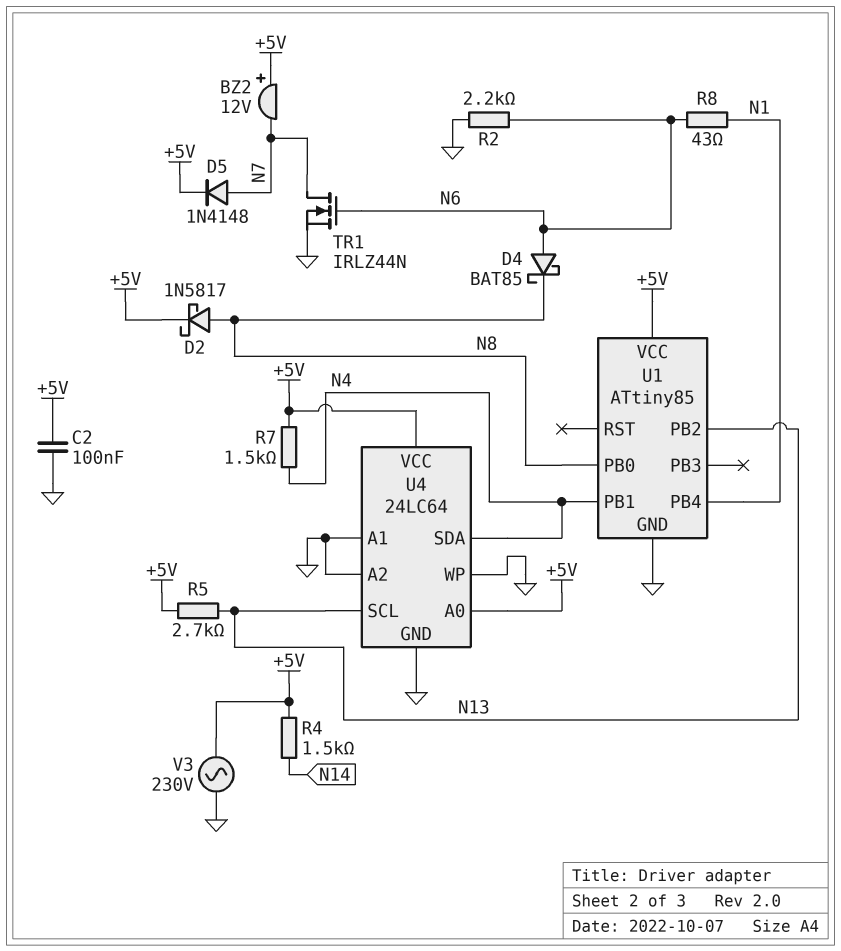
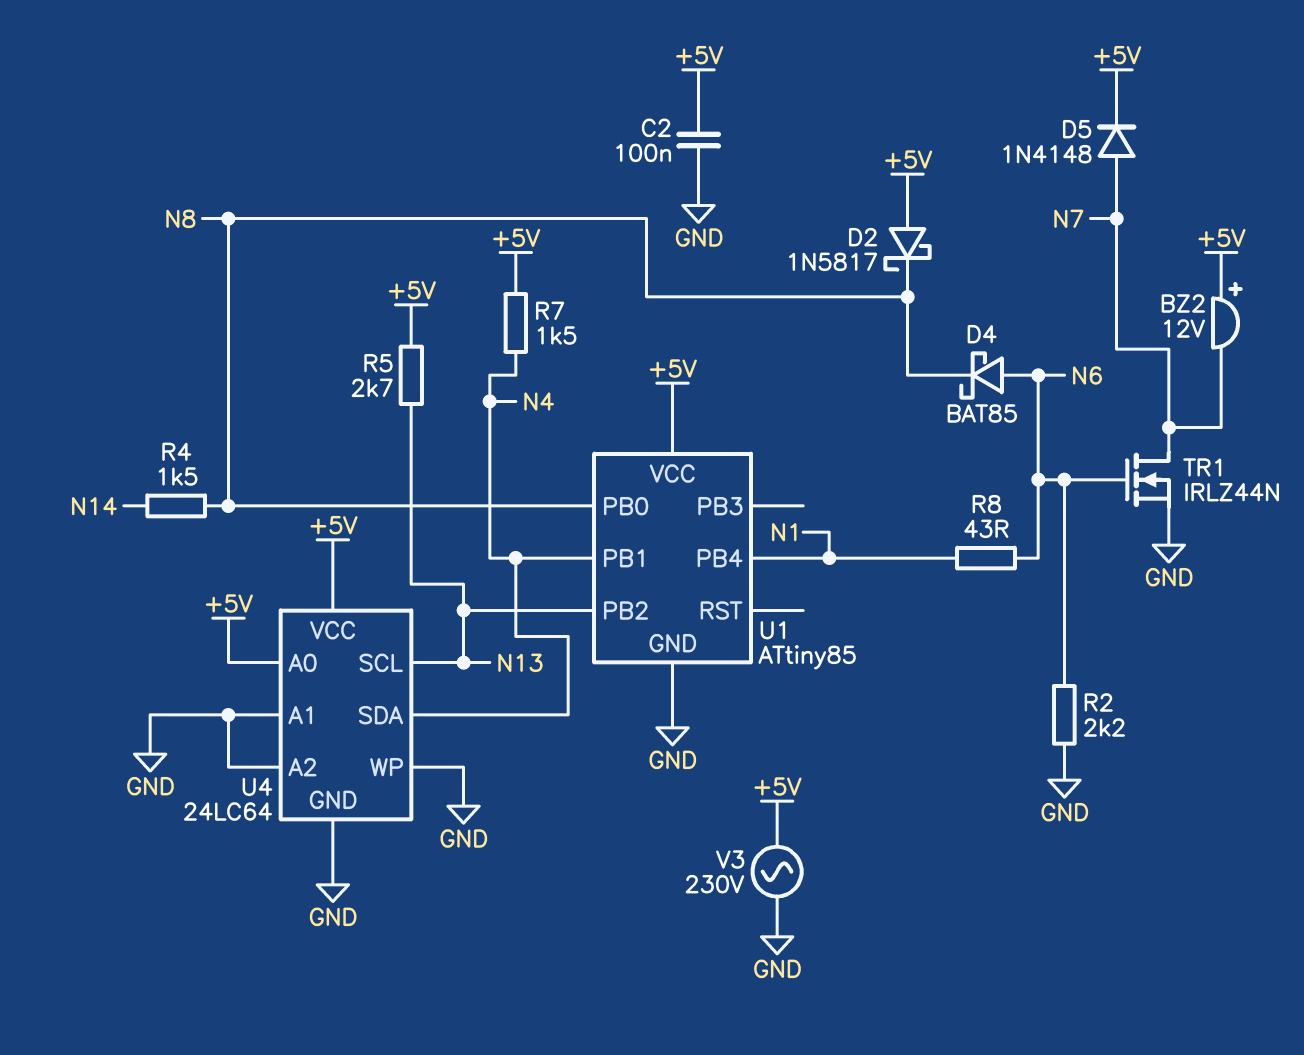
D2: schottky 1N5817 (A N8, K +5V) -> schottky 1N5817 (A +5V, K N8)
R4: 1.5k (+5V, N14) -> 1.5k (N8, N14)

